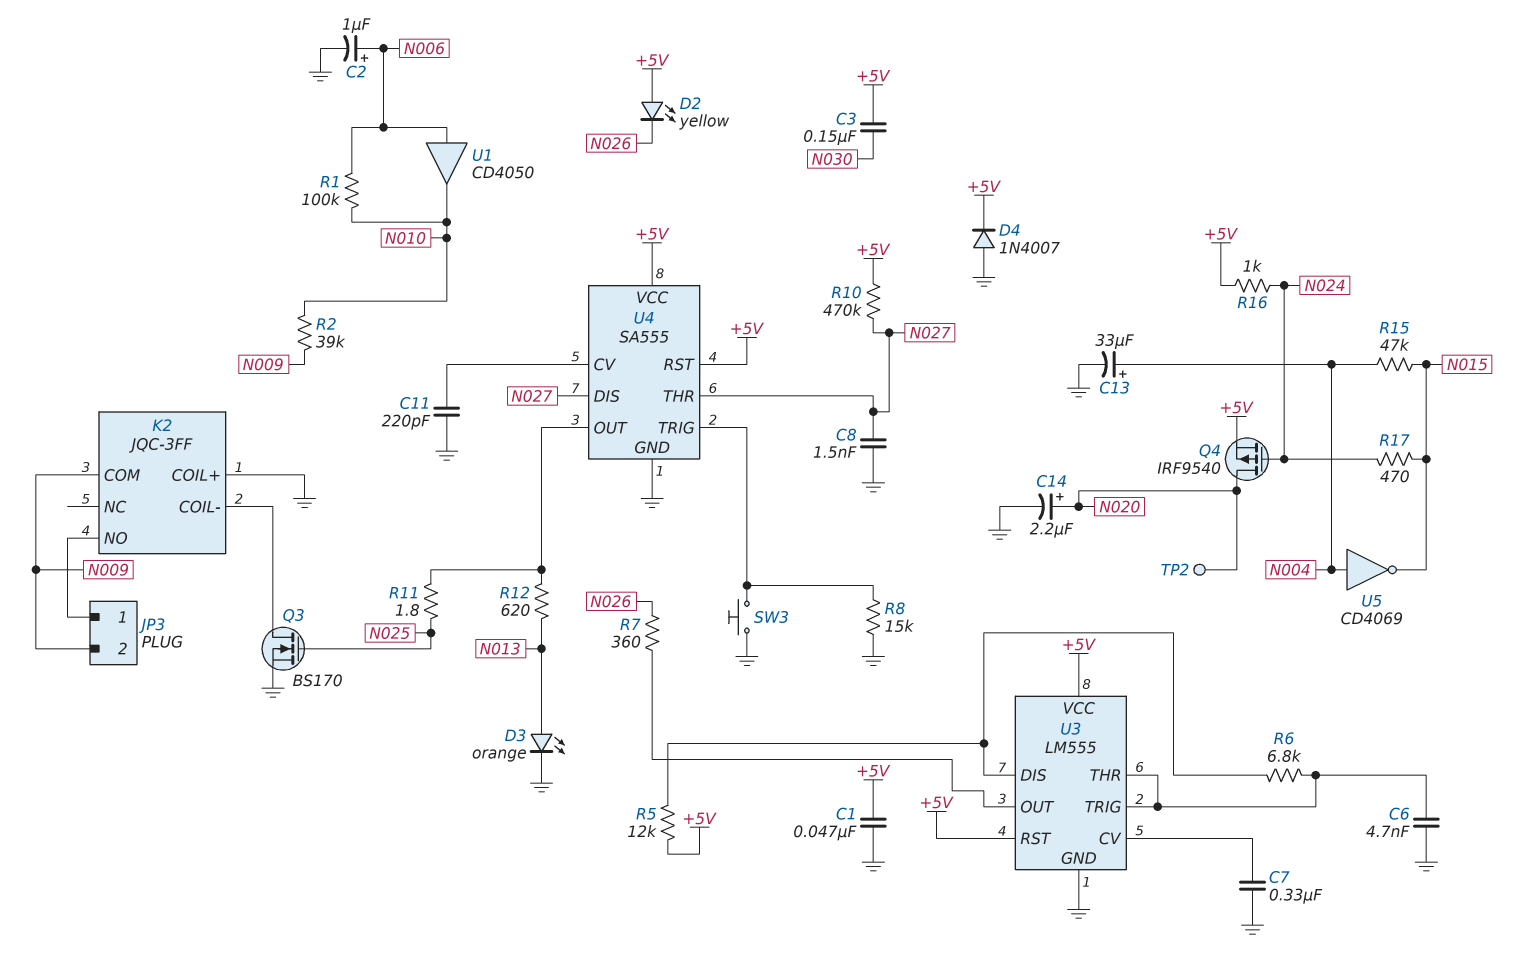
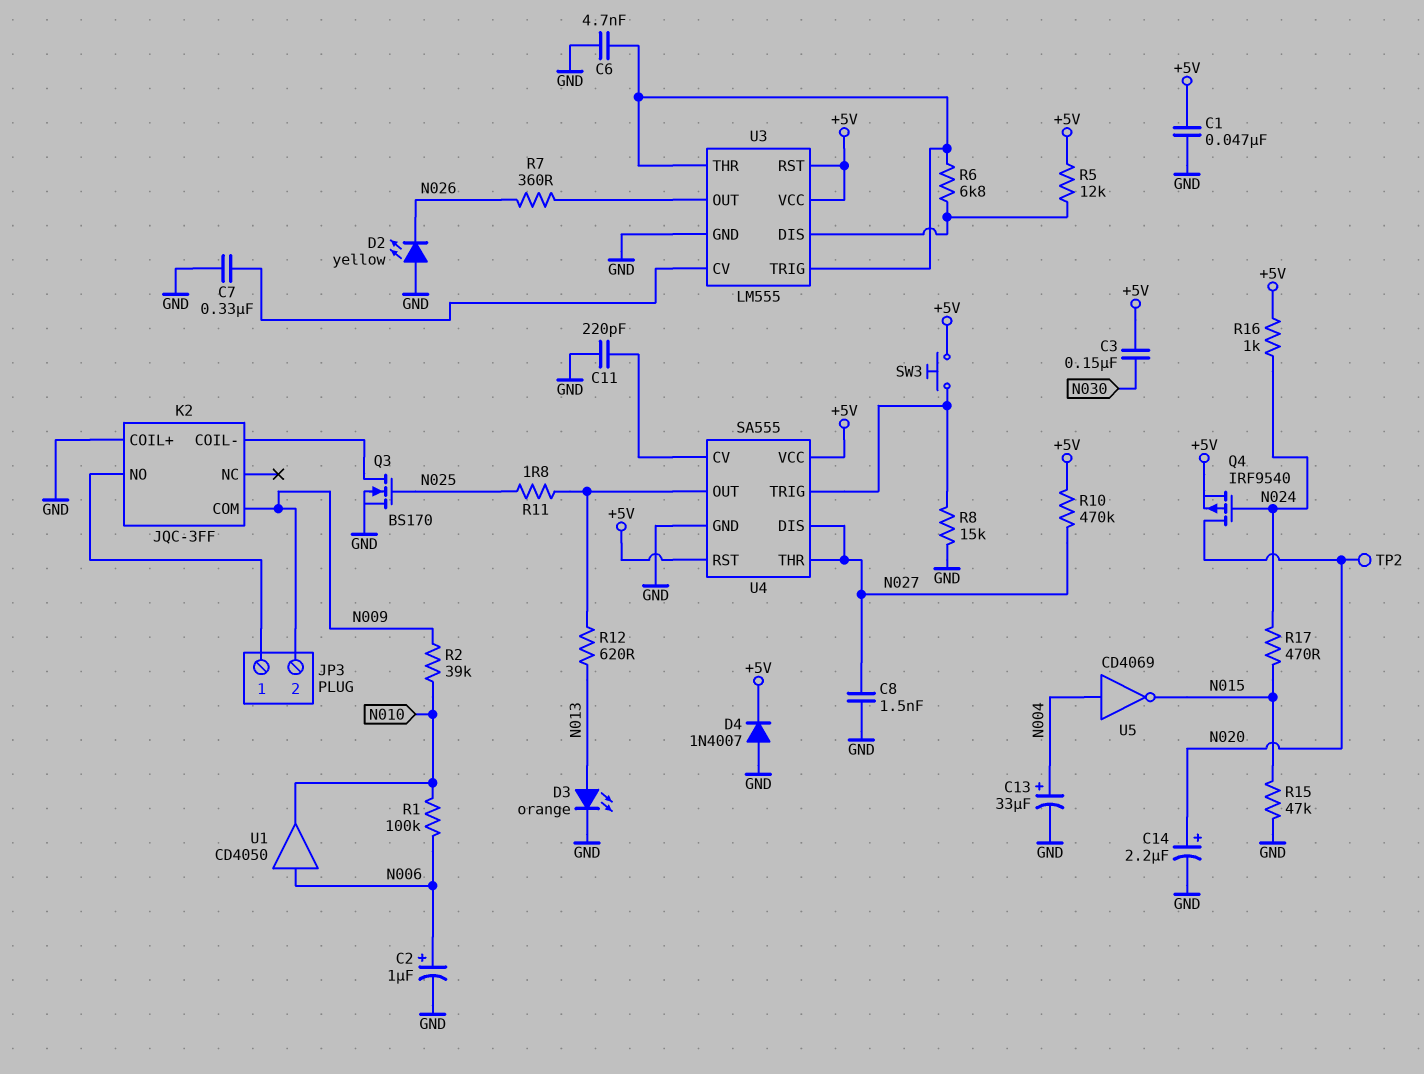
D2: LED yellow (A +5V, K N026) -> LED yellow (A GND, K N026)
R15: 47k (N004, N015) -> 47k (GND, N015)
SW3: button (GND, U4/TRIG) -> button (+5V, U4/TRIG)

